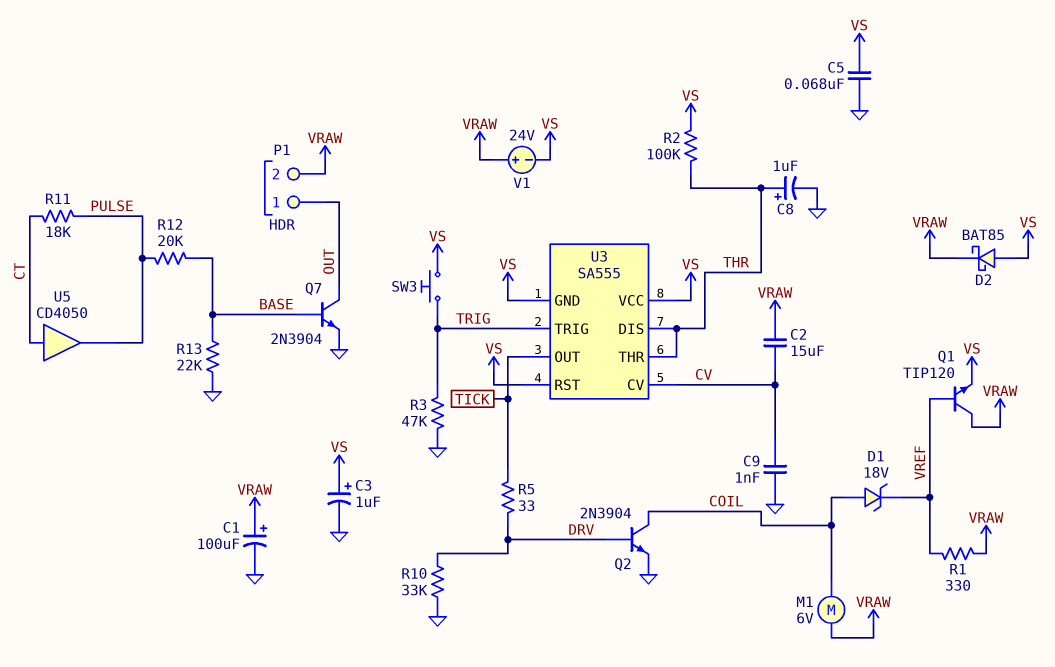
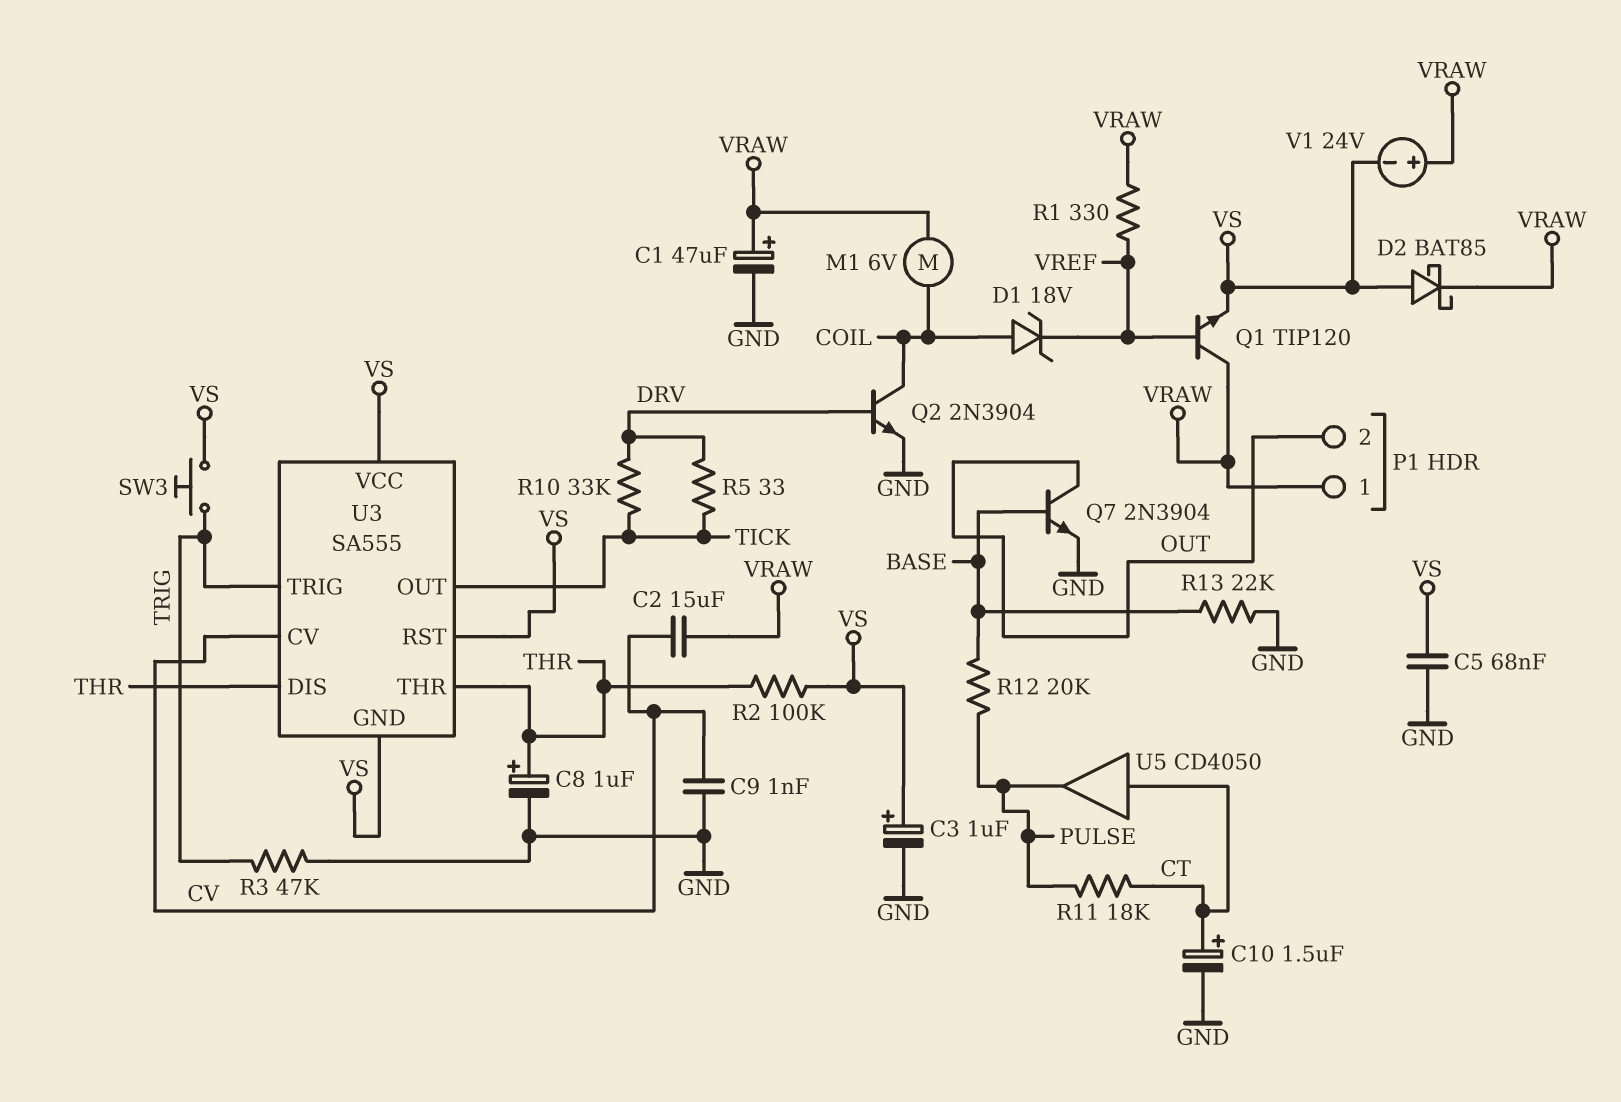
C1: 100uF (plus VRAW, minus GND) -> 47uF (plus VRAW, minus GND)
C10: none -> 1.5uF (plus CT, minus GND)
P1 pin 1: OUT -> VRAW
P1 pin 2: VRAW -> OUT
R10: 33k (DRV, GND) -> 33k (DRV, TICK)

